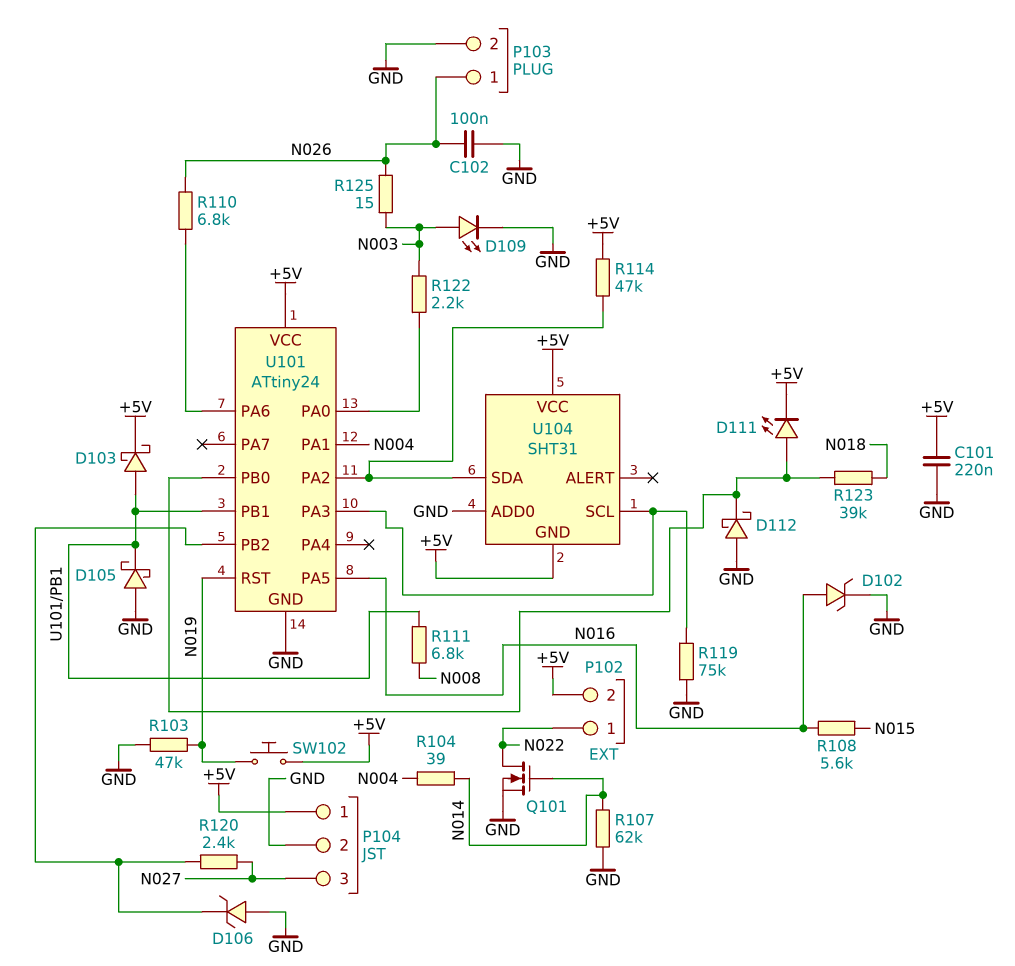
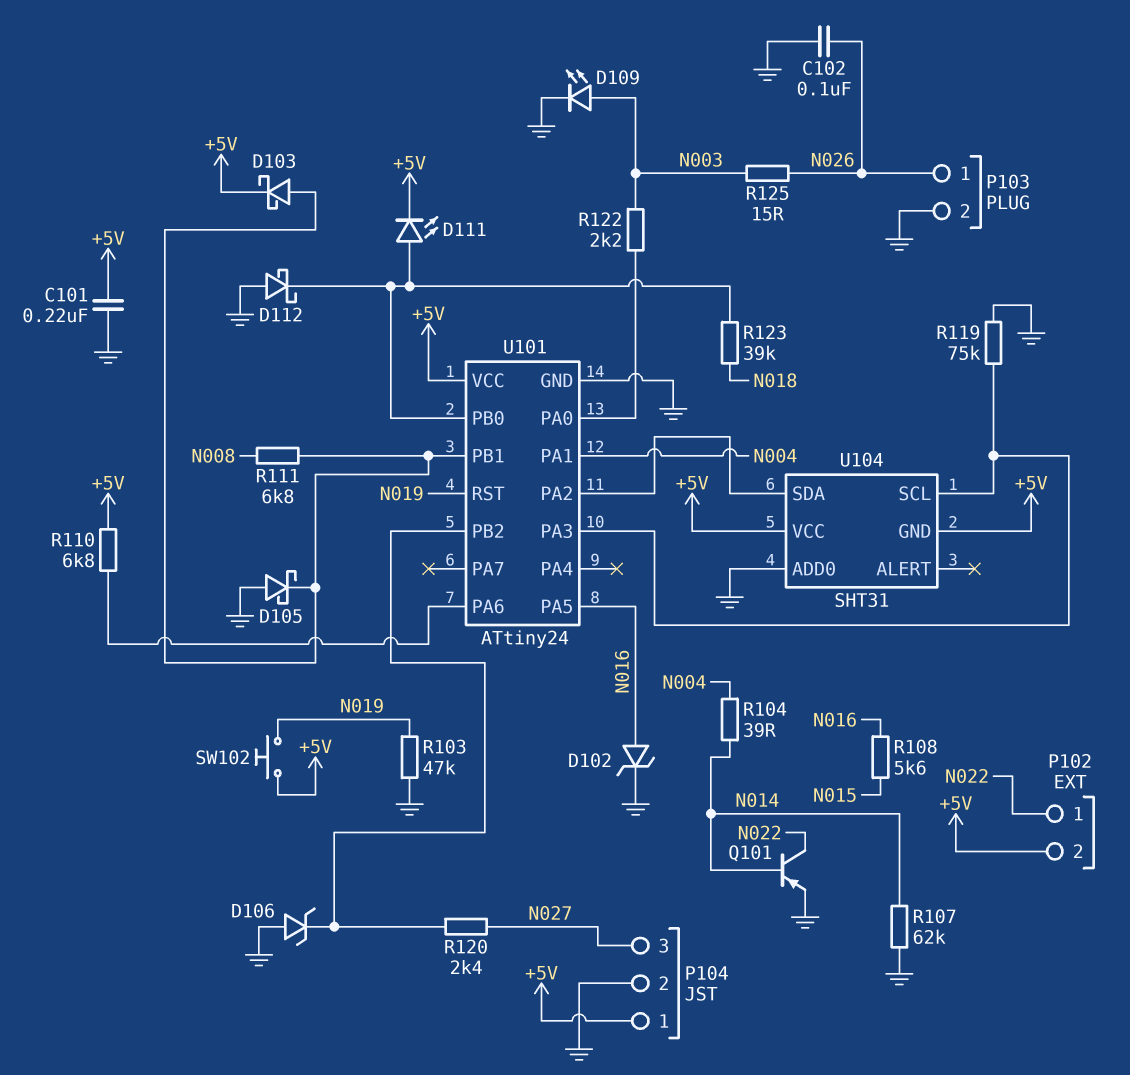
Q101: NMOS (G N014, D N022, S GND) -> PNP (B N014, C N022, E GND)
R110: 6.8k (N026, U101/PA6) -> 6.8k (+5V, U101/PA6)
R114: 47k (+5V, U101/PA2) -> none

